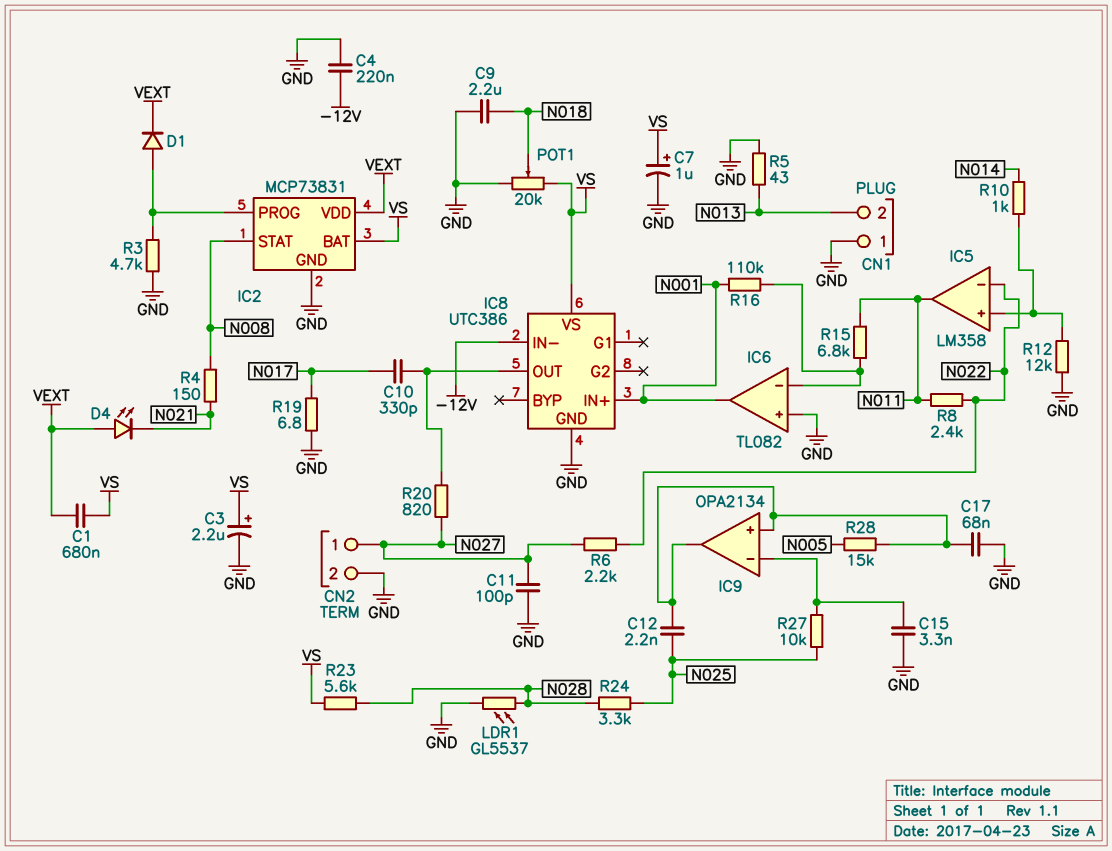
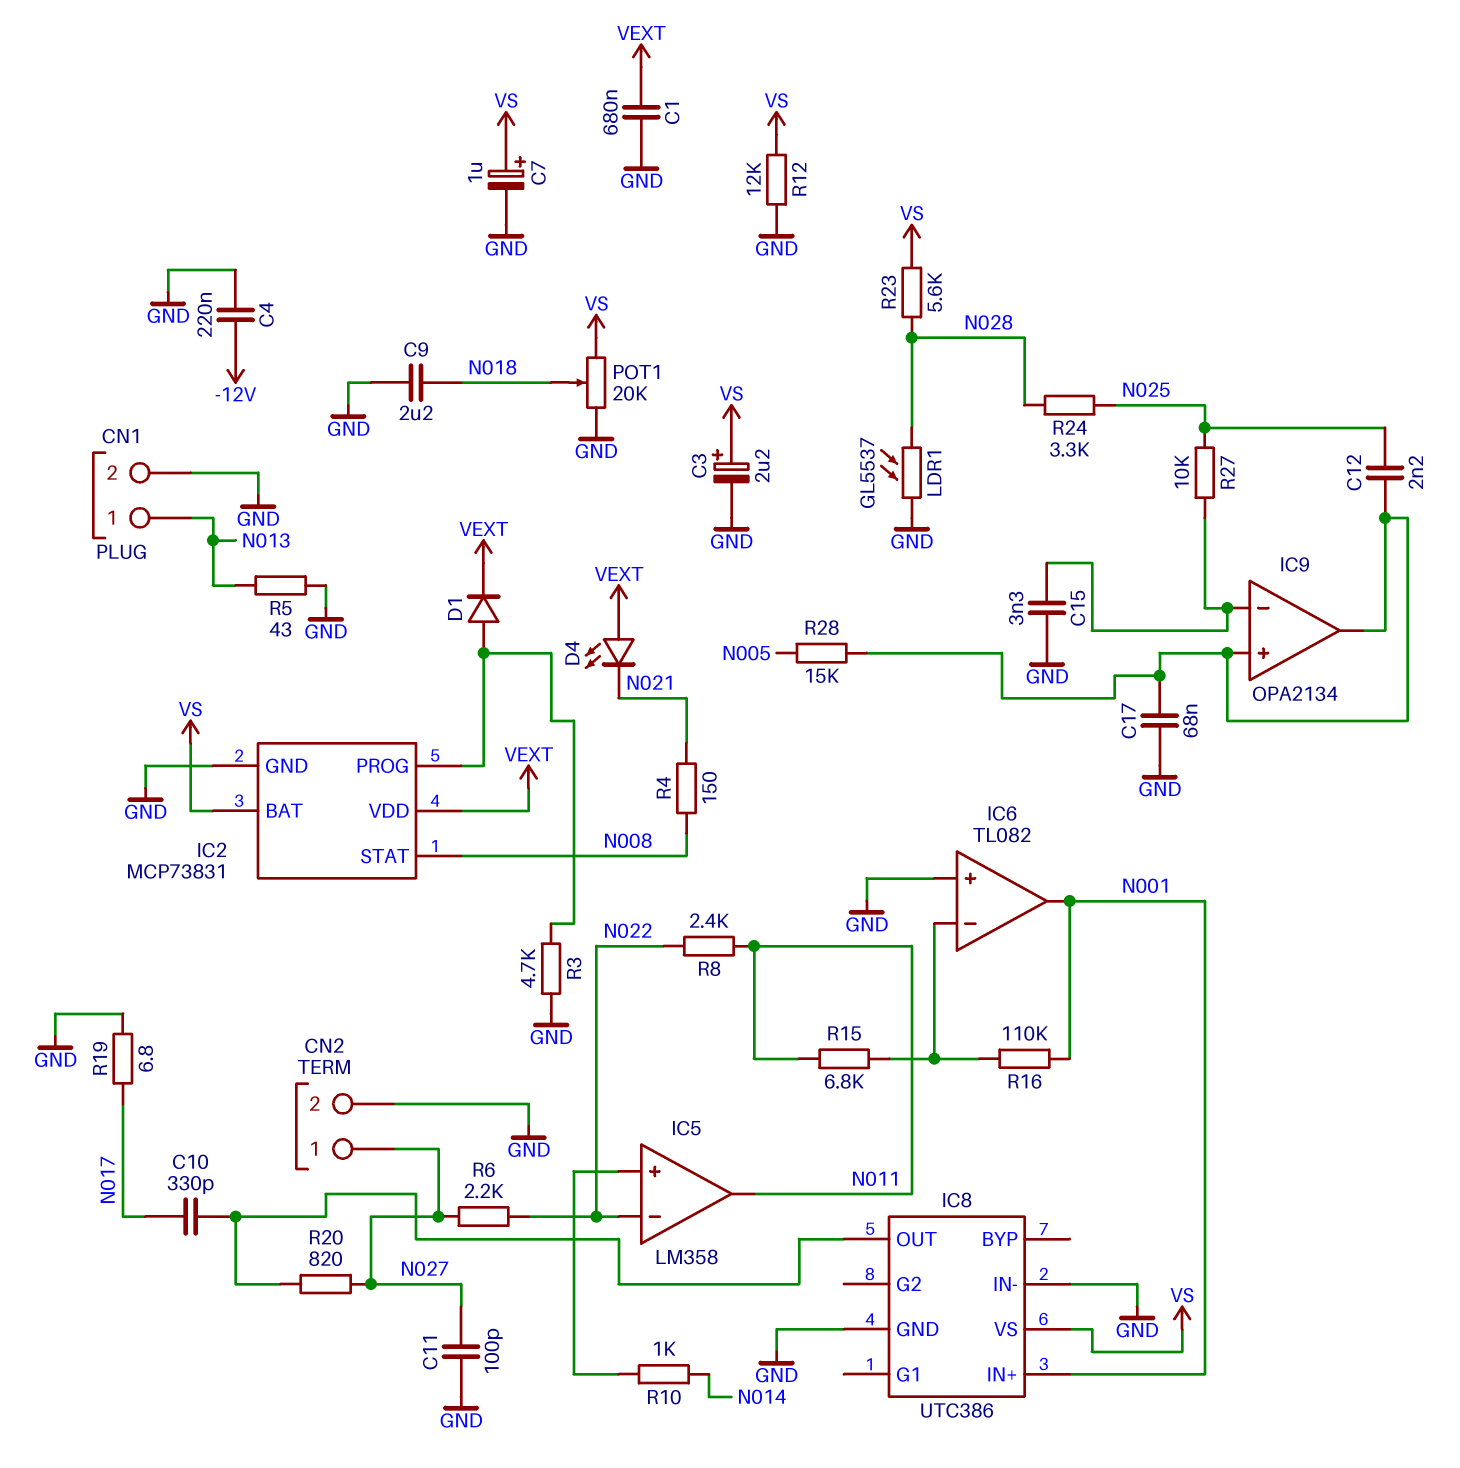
C1: 680nF (VEXT, VS) -> 680nF (GND, VEXT)
CN1 pin 1: GND -> N013
CN1 pin 2: N013 -> GND
IC8 pin IN-: -12V -> GND
R12: 12k (GND, IC5/in+) -> 12k (GND, VS)

